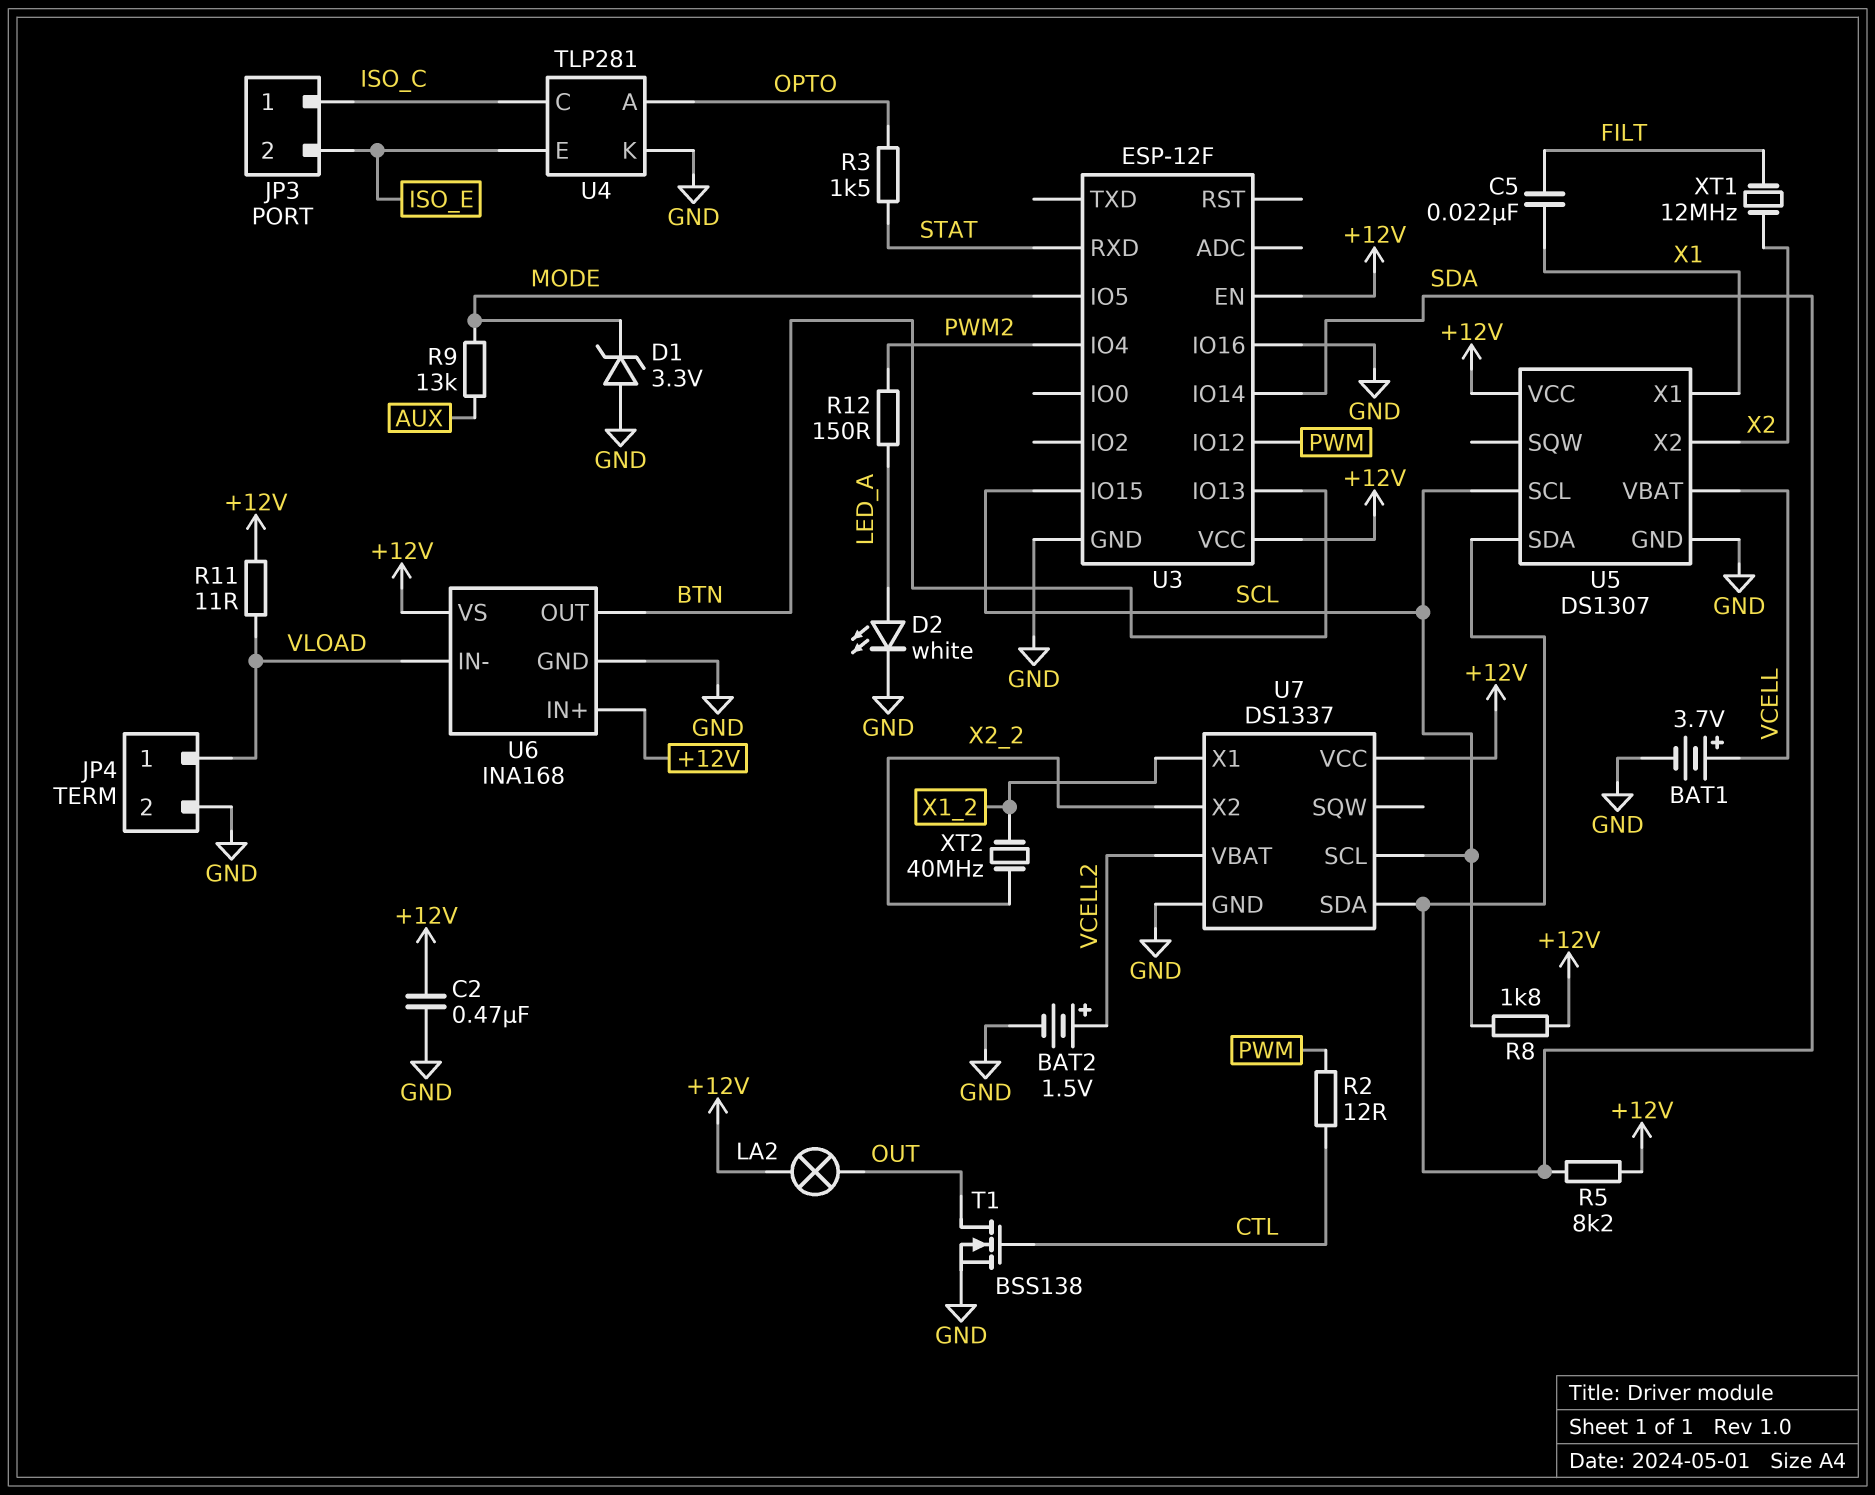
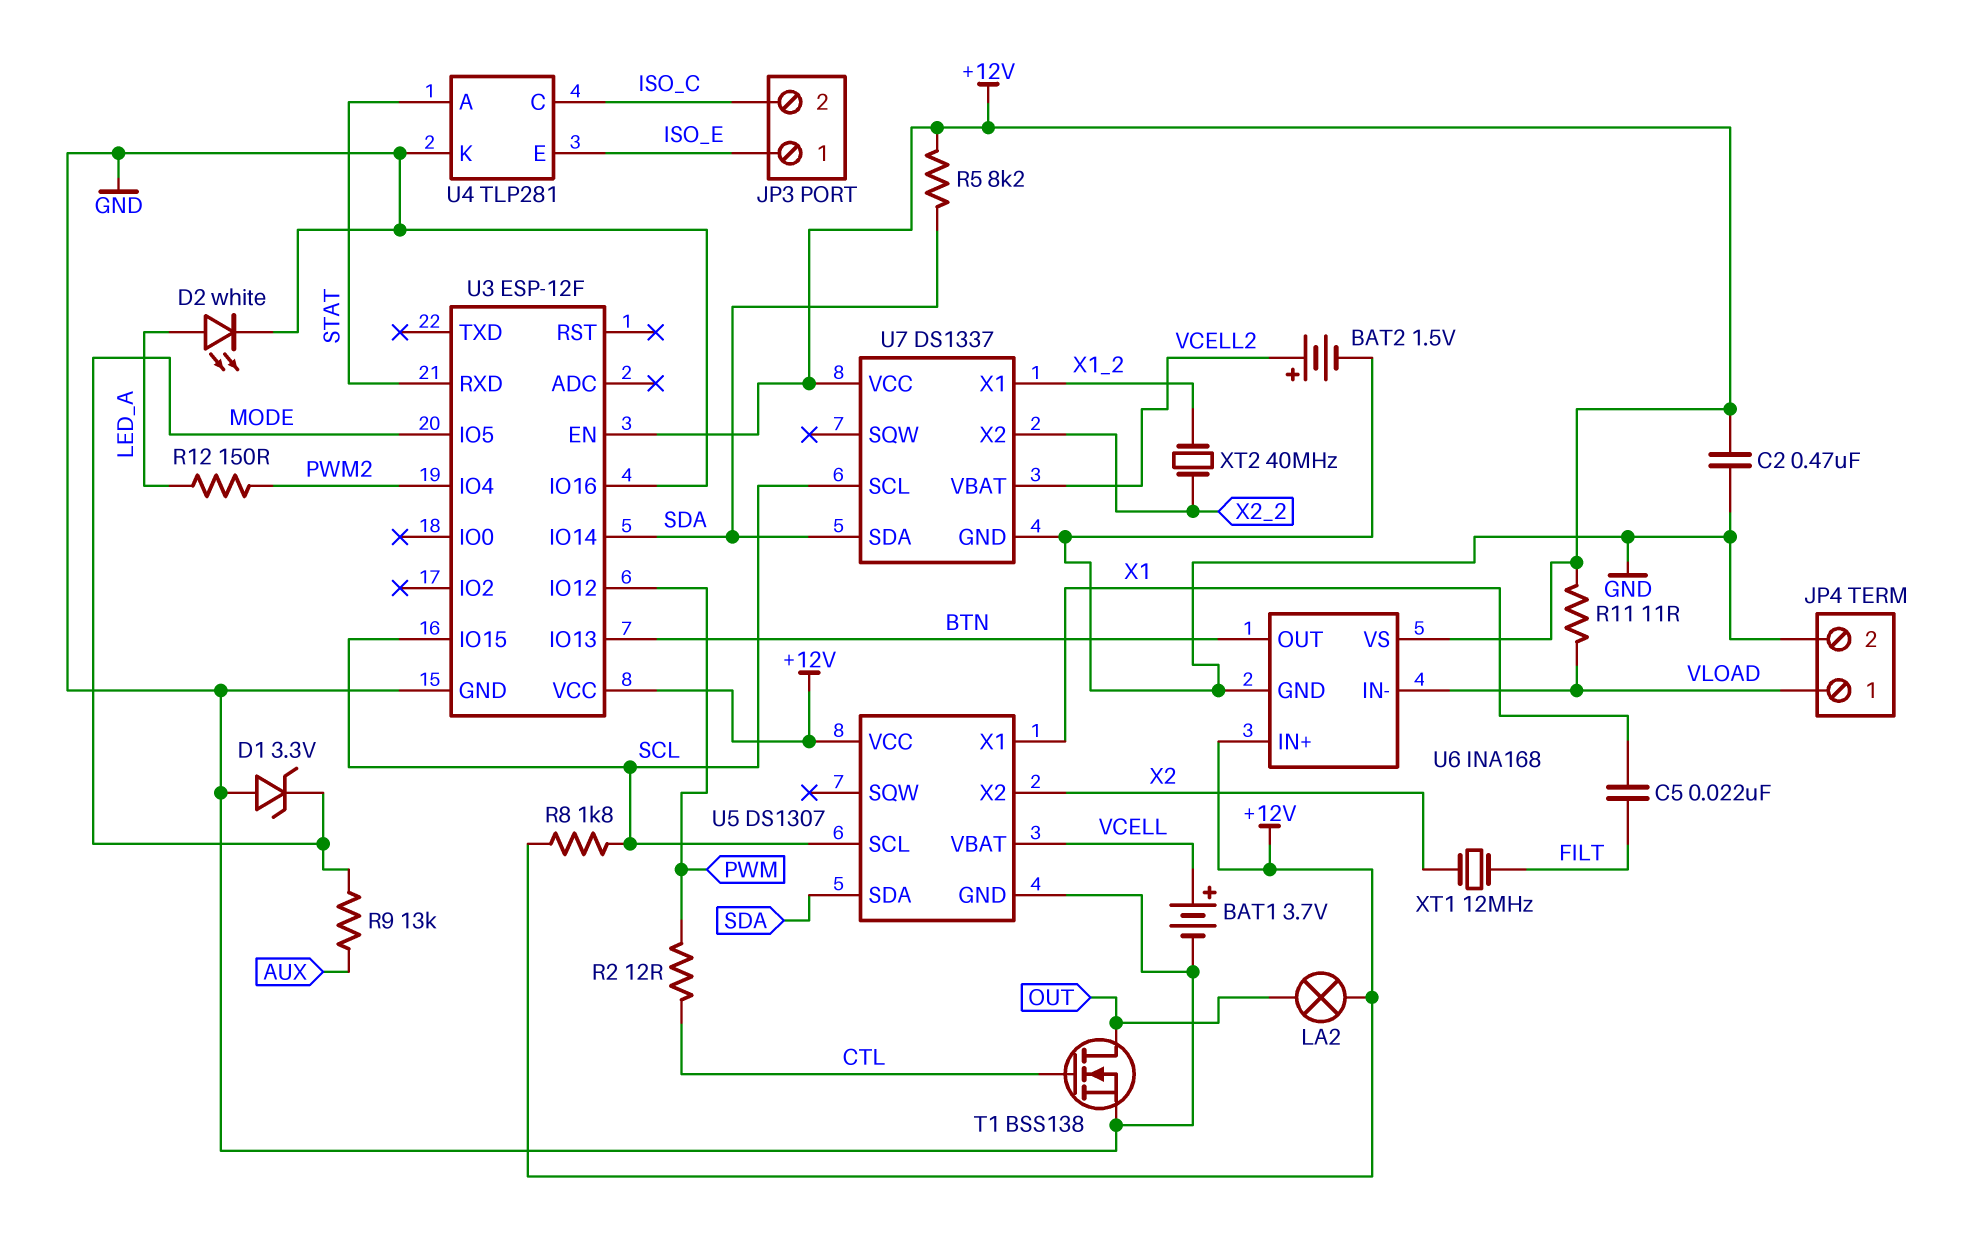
JP3 pin 1: ISO_C -> ISO_E
JP3 pin 2: ISO_E -> ISO_C
R3: 1.5k (OPTO, STAT) -> none
U4 pin A: OPTO -> STAT

